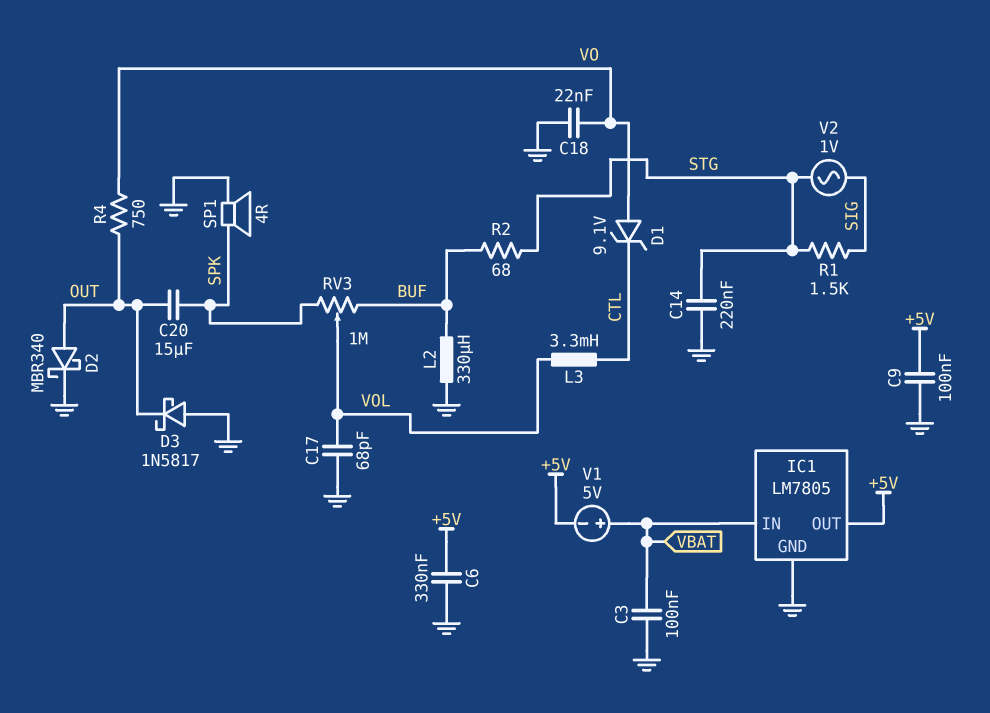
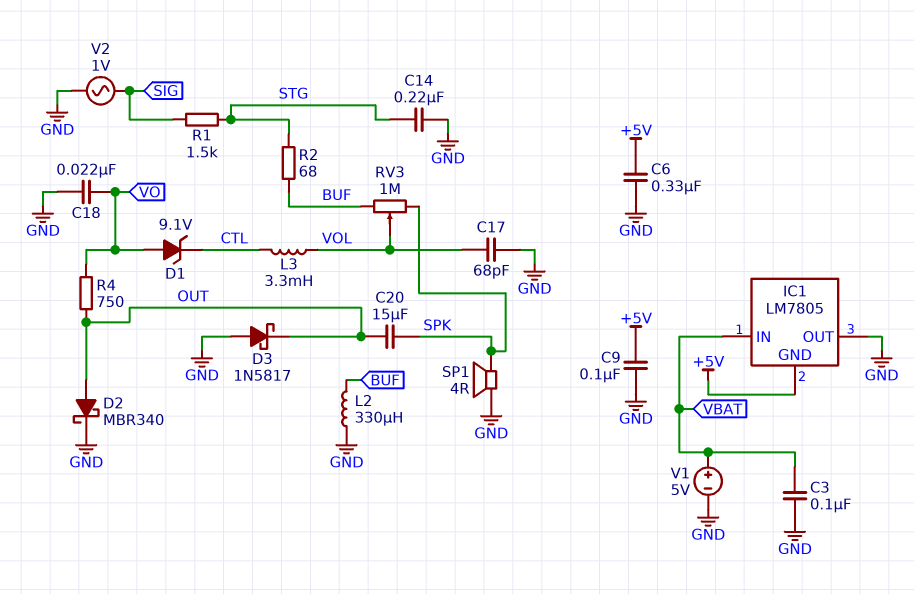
IC1 pin GND: GND -> +5V
IC1 pin OUT: +5V -> GND
V1: 5V (plus VBAT, minus +5V) -> 5V (plus VBAT, minus GND)
V2: AC 1V (SIG, STG) -> AC 1V (GND, SIG)

